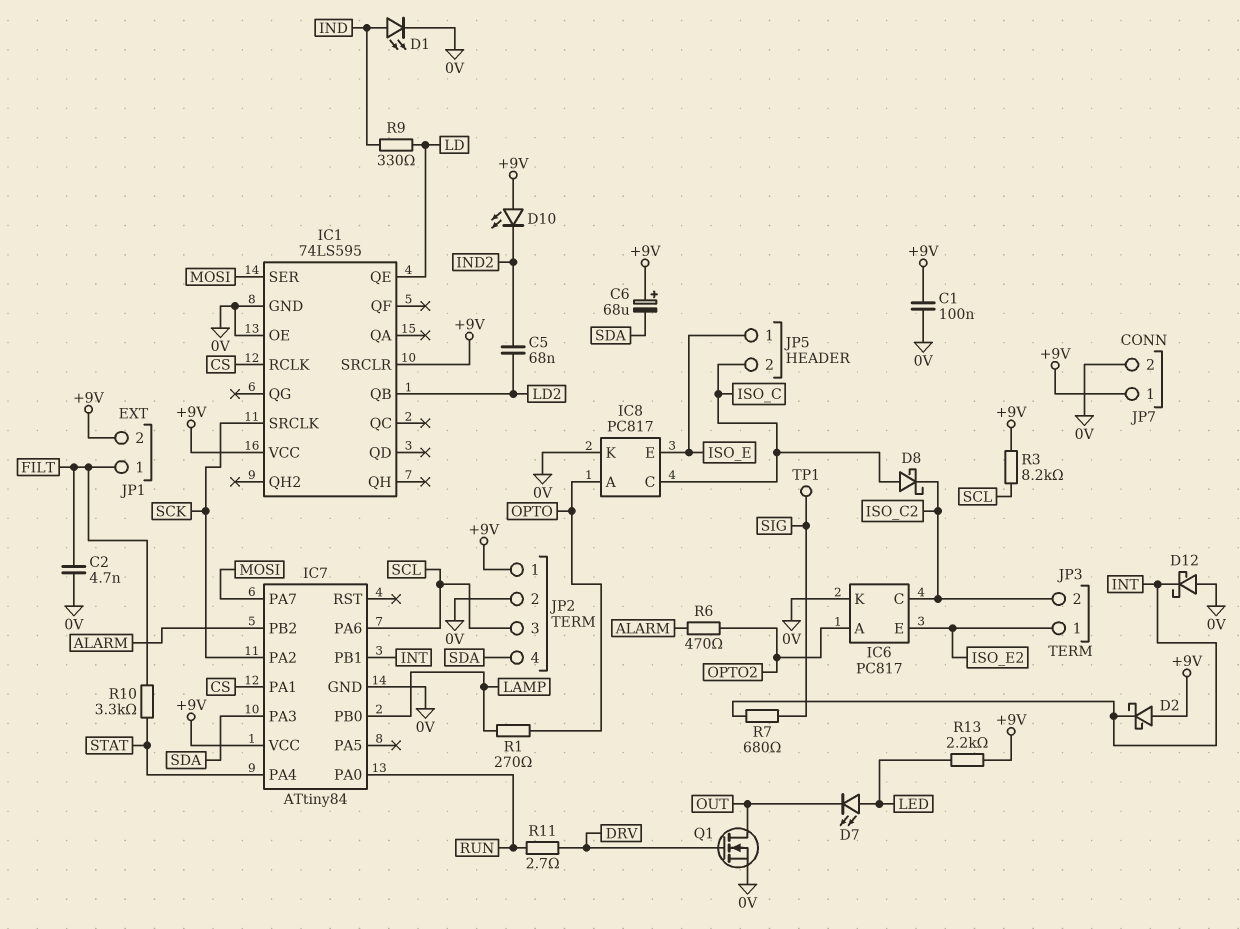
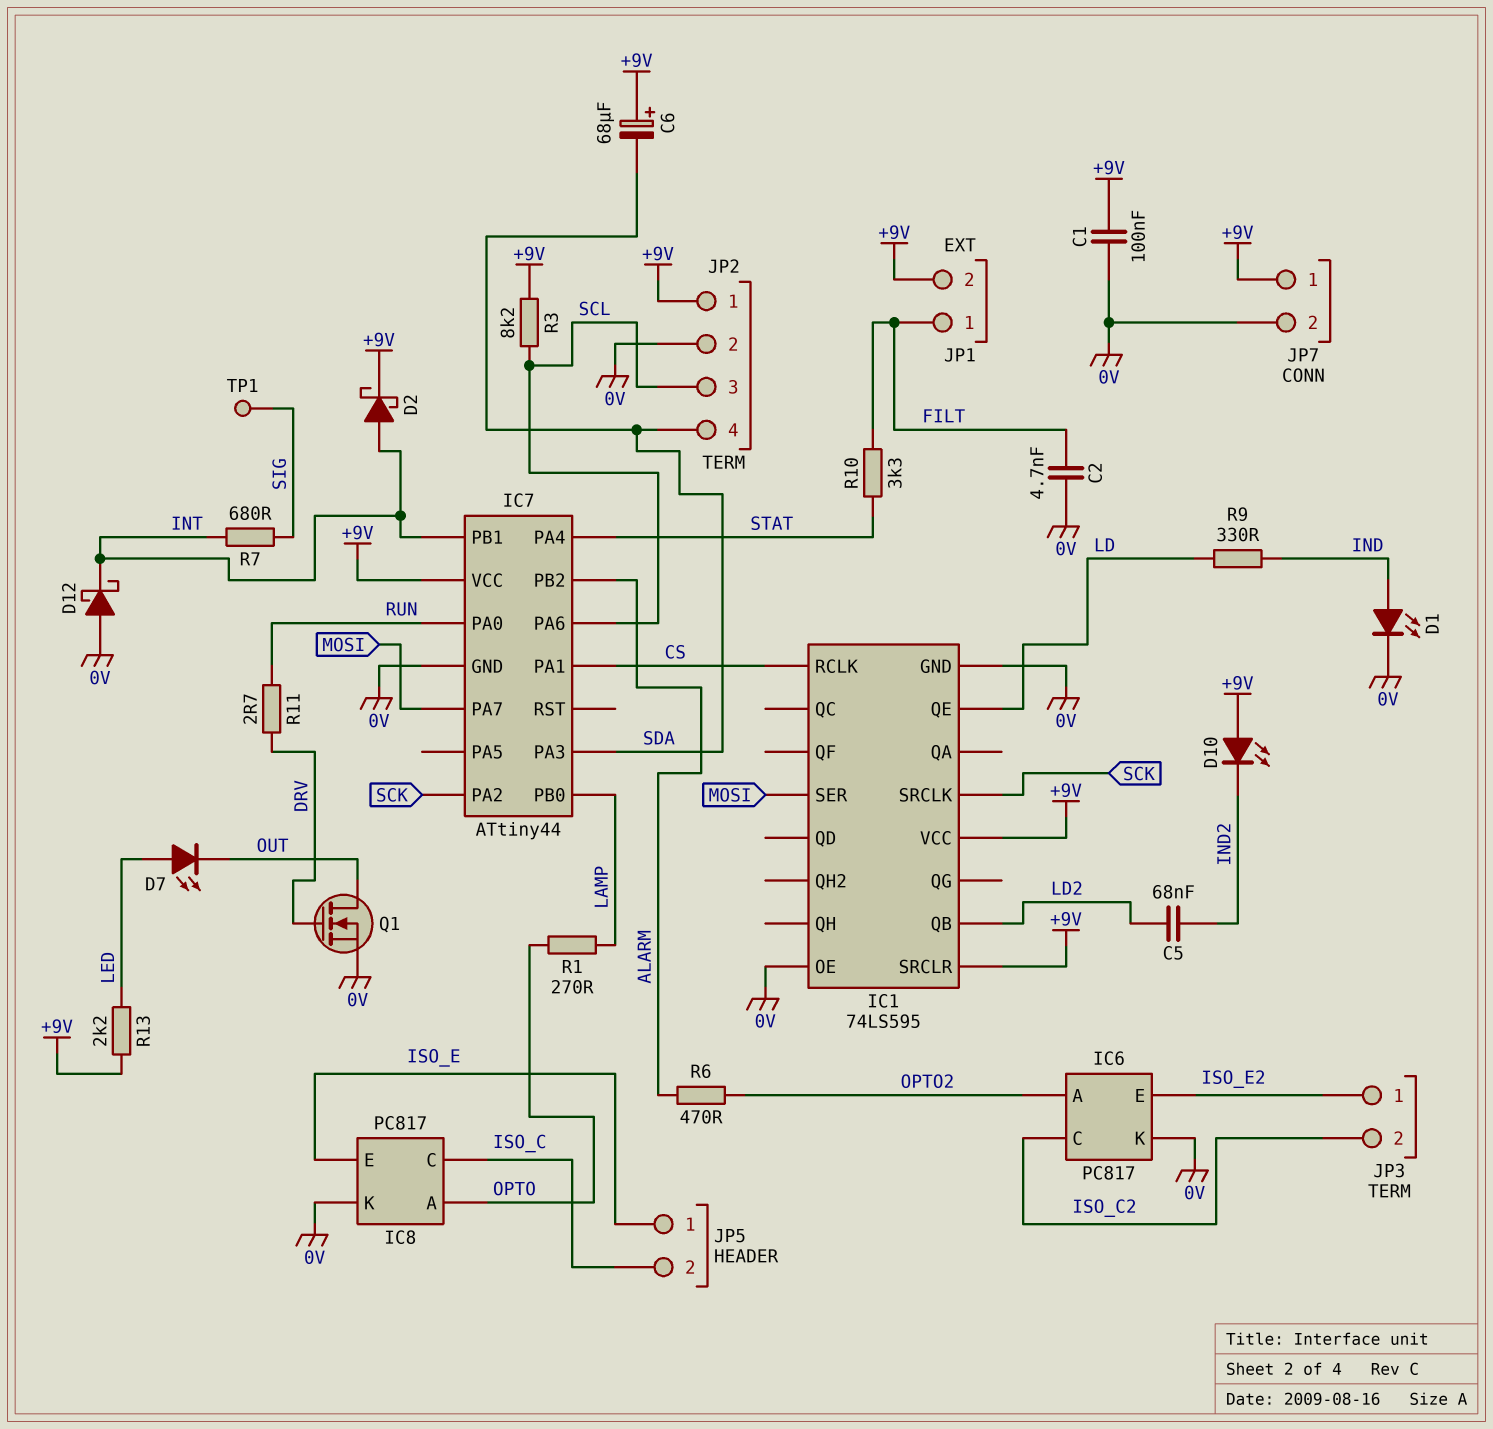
D2: schottky (A +9V, K INT) -> schottky (A INT, K +9V)
D8: schottky (A ISO_C, K ISO_C2) -> none
IC7: ATtiny84 -> ATtiny44

